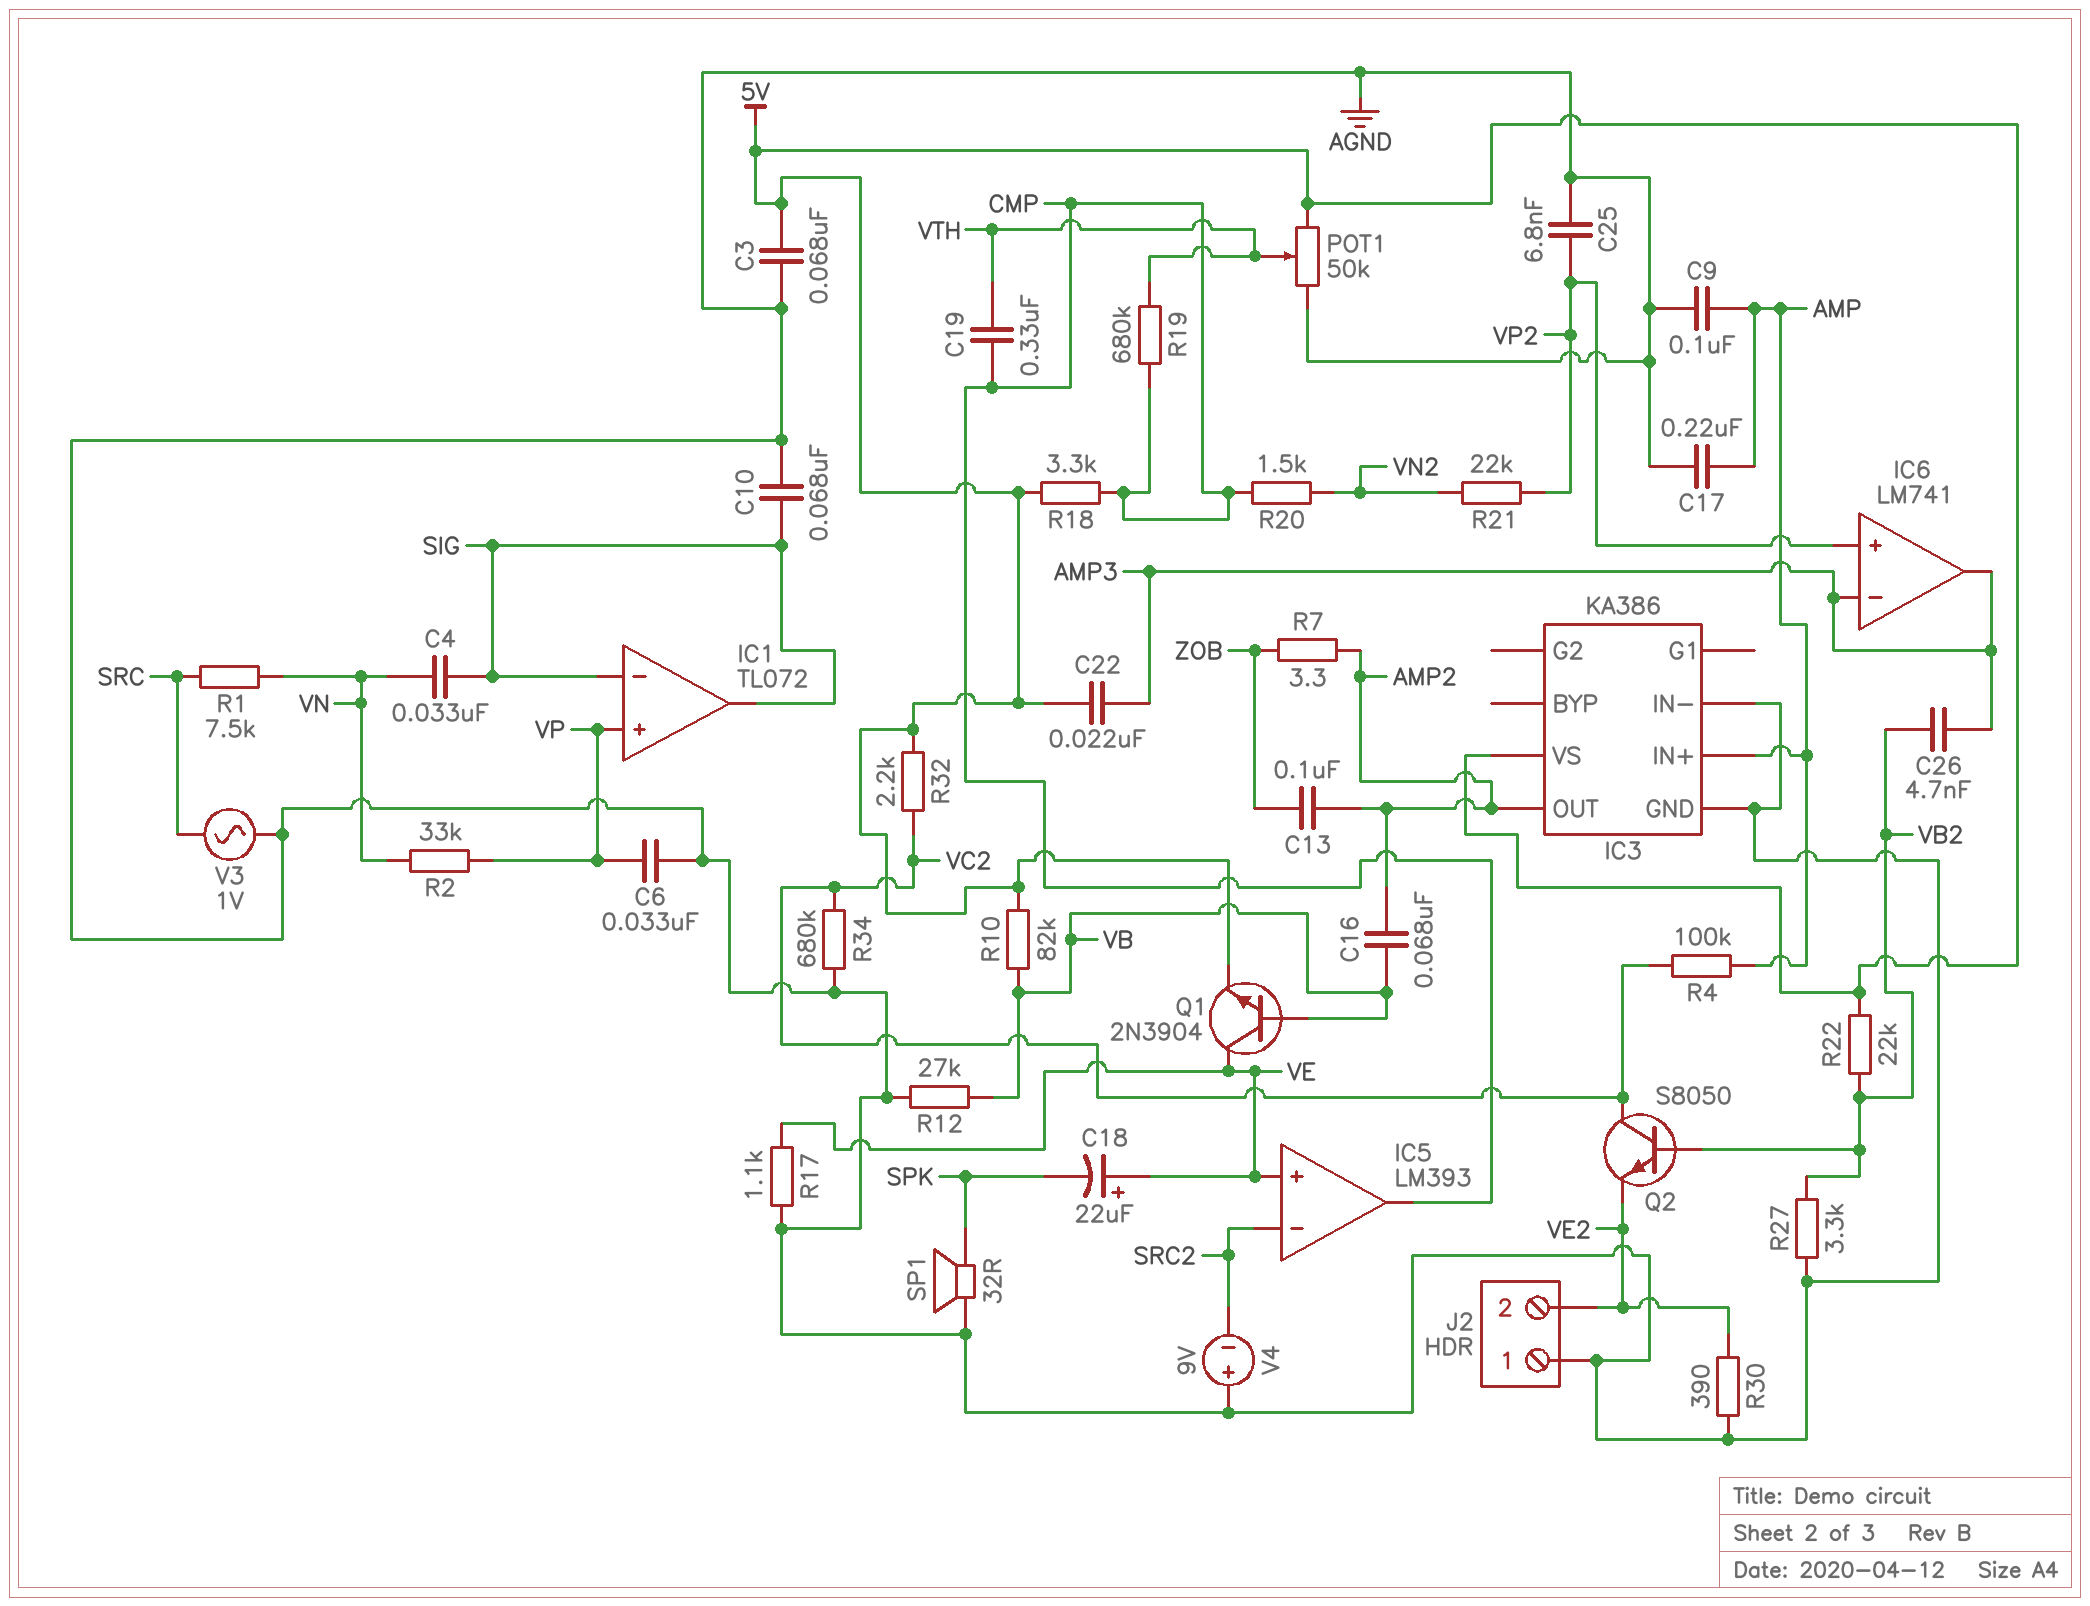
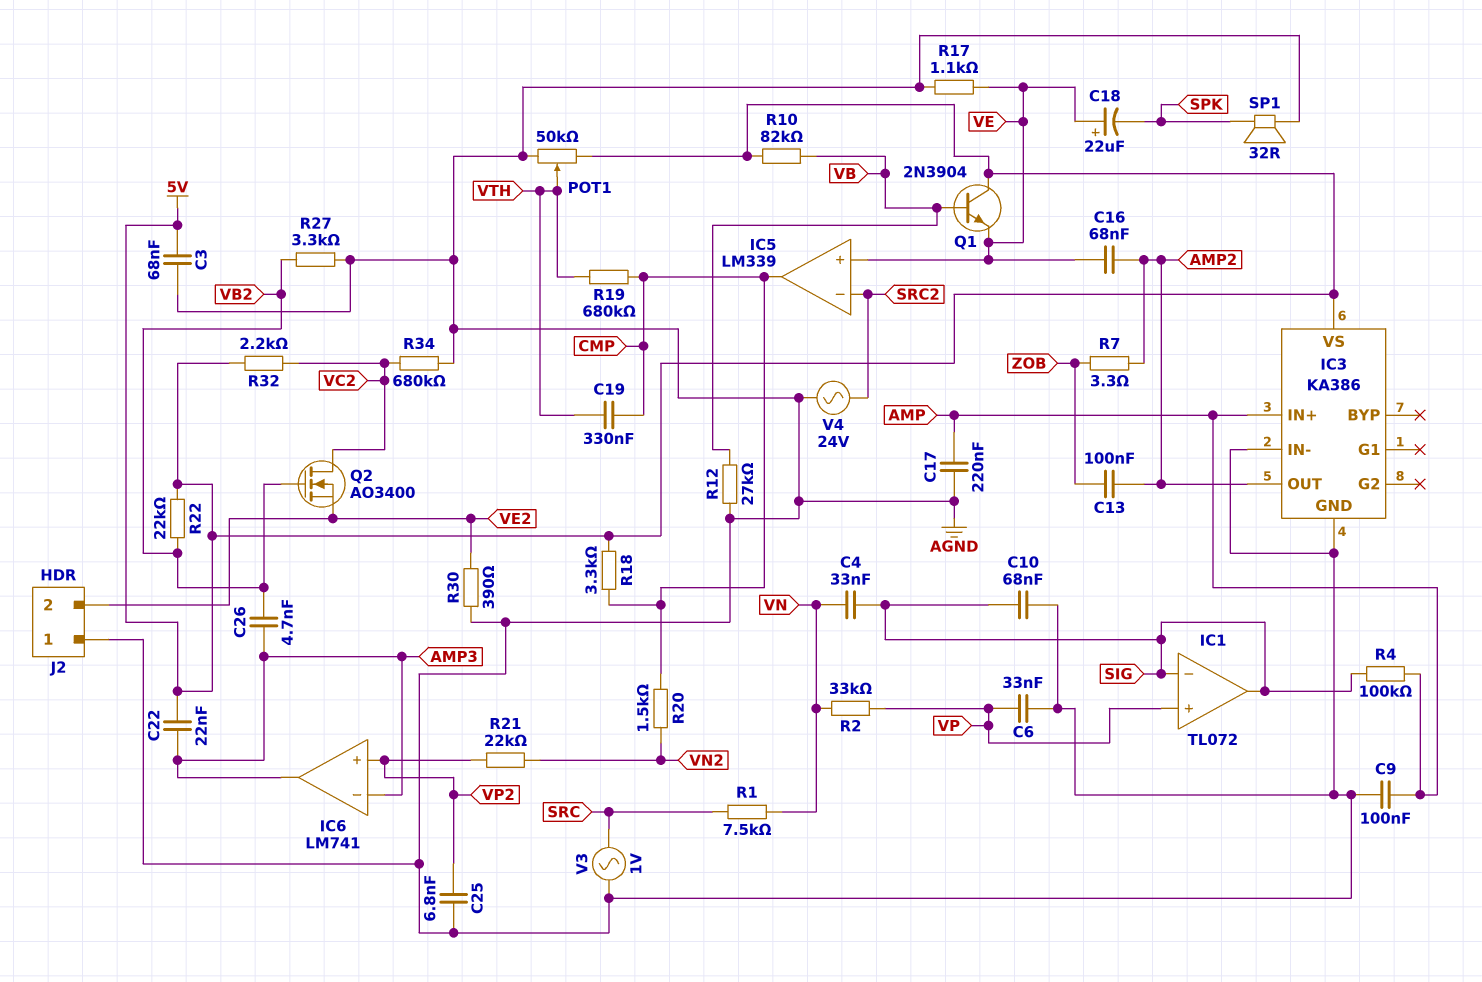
C16: 68nF (AMP2, VB) -> 68nF (AMP2, VE)
IC5: LM393 -> LM339
Q1: NPN 2N3904 (B VB, C VE, E 5V) -> NPN 2N3904 (B VB, C 5V, E VE)
Q2: NPN S8050 (B VB2, C VC2, E VE2) -> NMOS AO3400 (G VB2, D VC2, S VE2)
R4: 100k (AMP, VC2) -> 100k (AMP, SIG)
V4: 9V (plus AGND, minus SRC2) -> AC 24V (AGND, SRC2)

